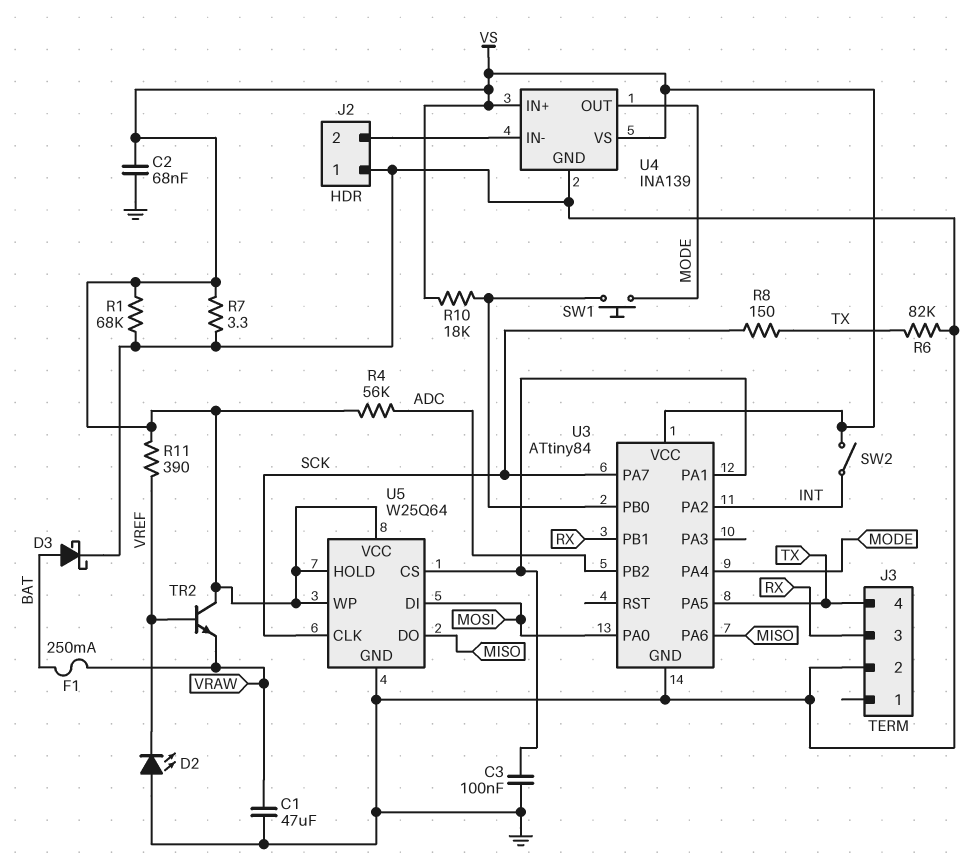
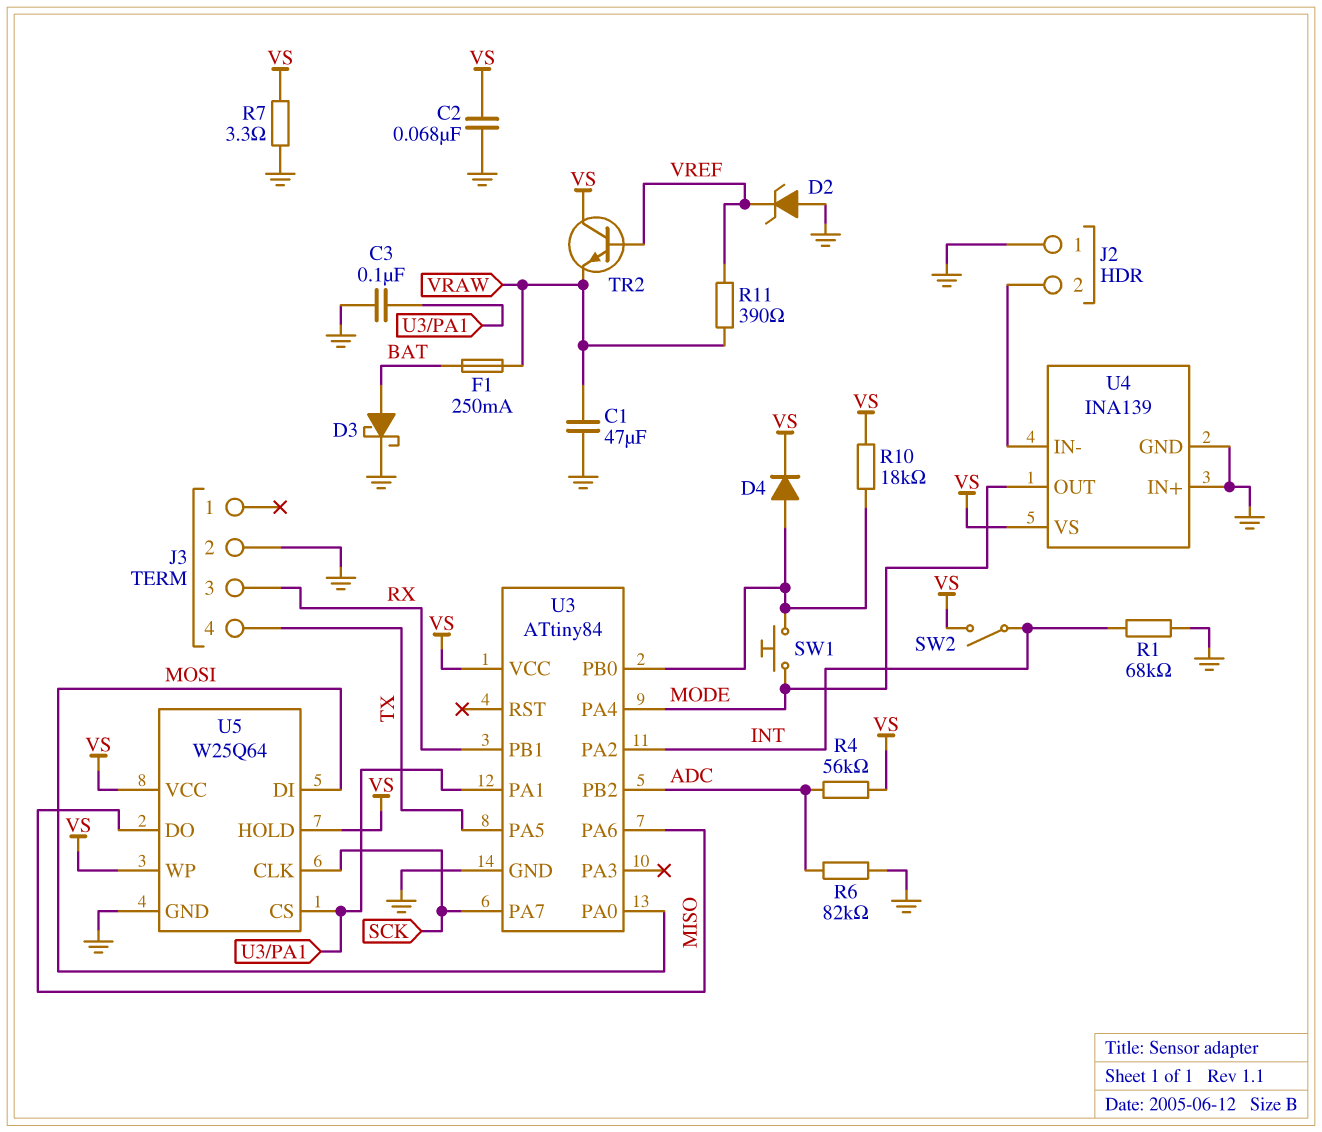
D2: LED (A GND, K VREF) -> zener (A GND, K VREF)
D4: none -> diode (A U3/PB0, K VS)
R1: 68k (GND, VS) -> 68k (GND, INT)
R6: 82k (GND, TX) -> 82k (ADC, GND)
R8: 150 (SCK, TX) -> none
R11: 390 (VREF, VS) -> 390 (VRAW, VREF)
U4 pin IN+: VS -> GND

